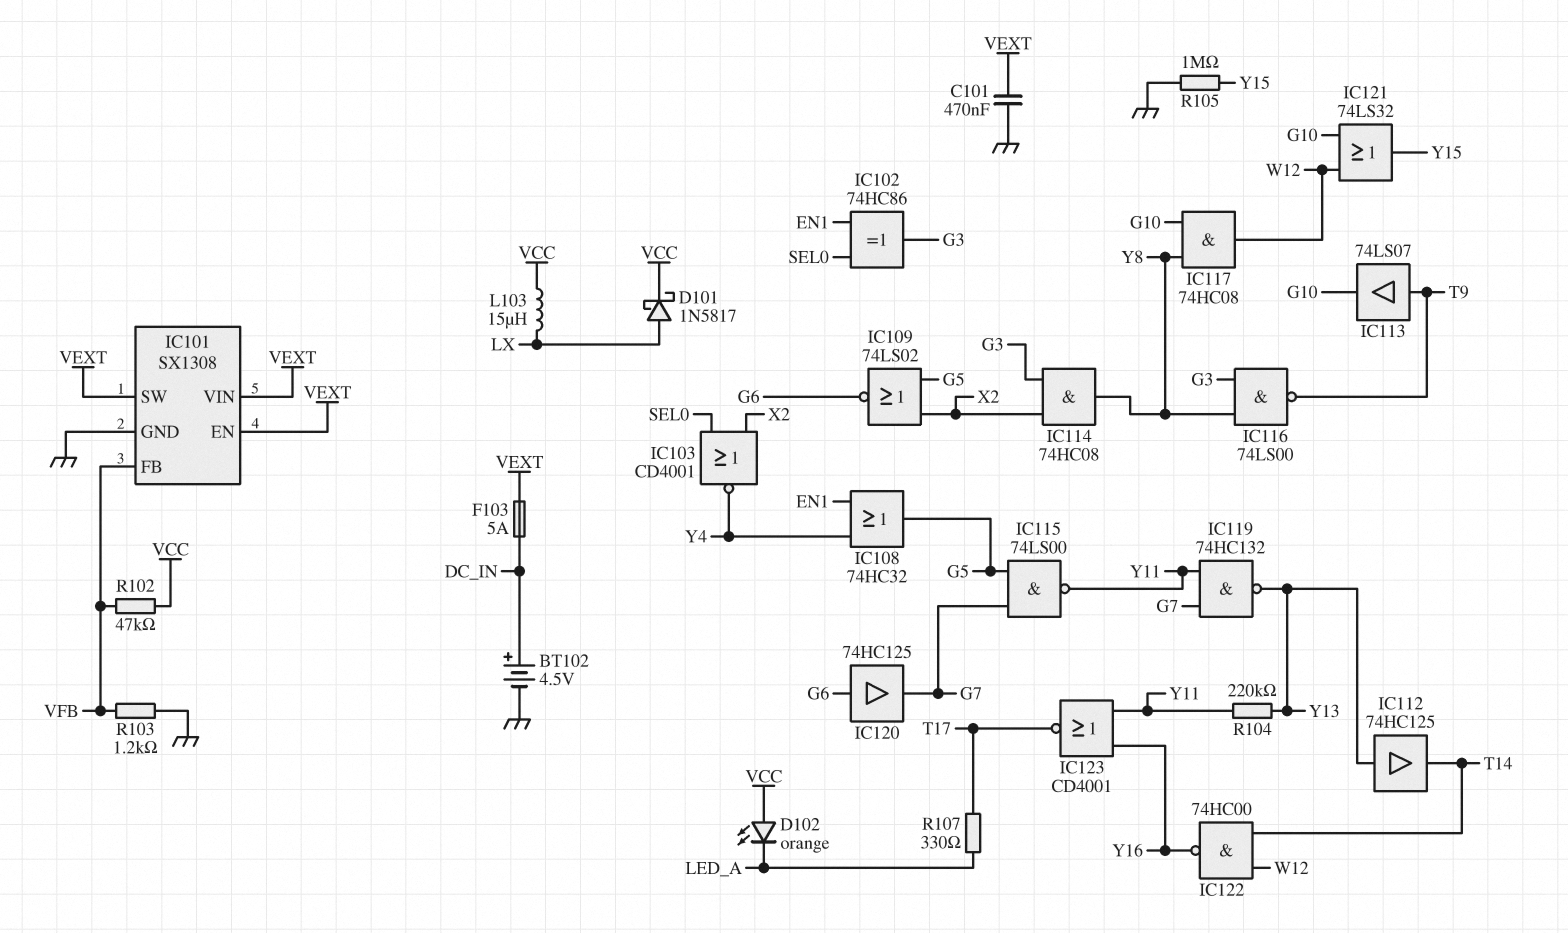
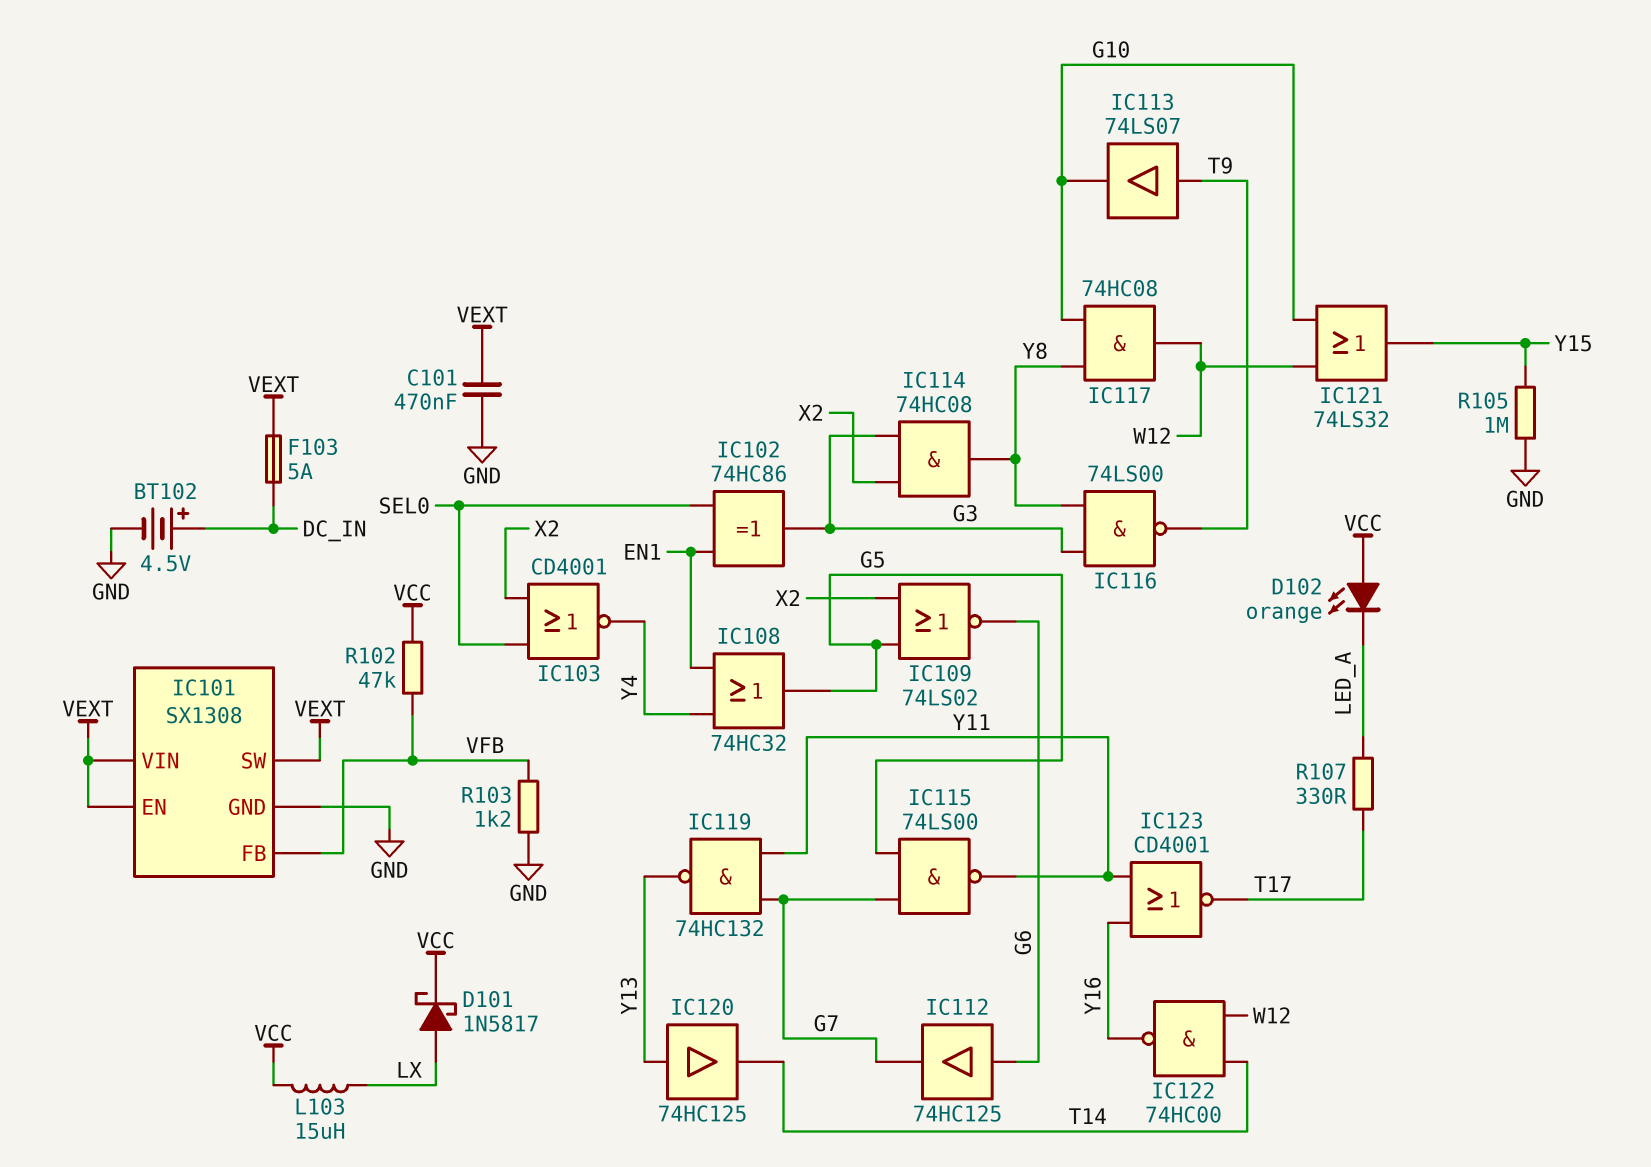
IC112: buffer 74HC125 (in Y13, out T14) -> buffer 74HC125 (in G6, out G7)
IC120: buffer 74HC125 (in G6, out G7) -> buffer 74HC125 (in Y13, out T14)
R104: 220k (Y11, Y13) -> none

